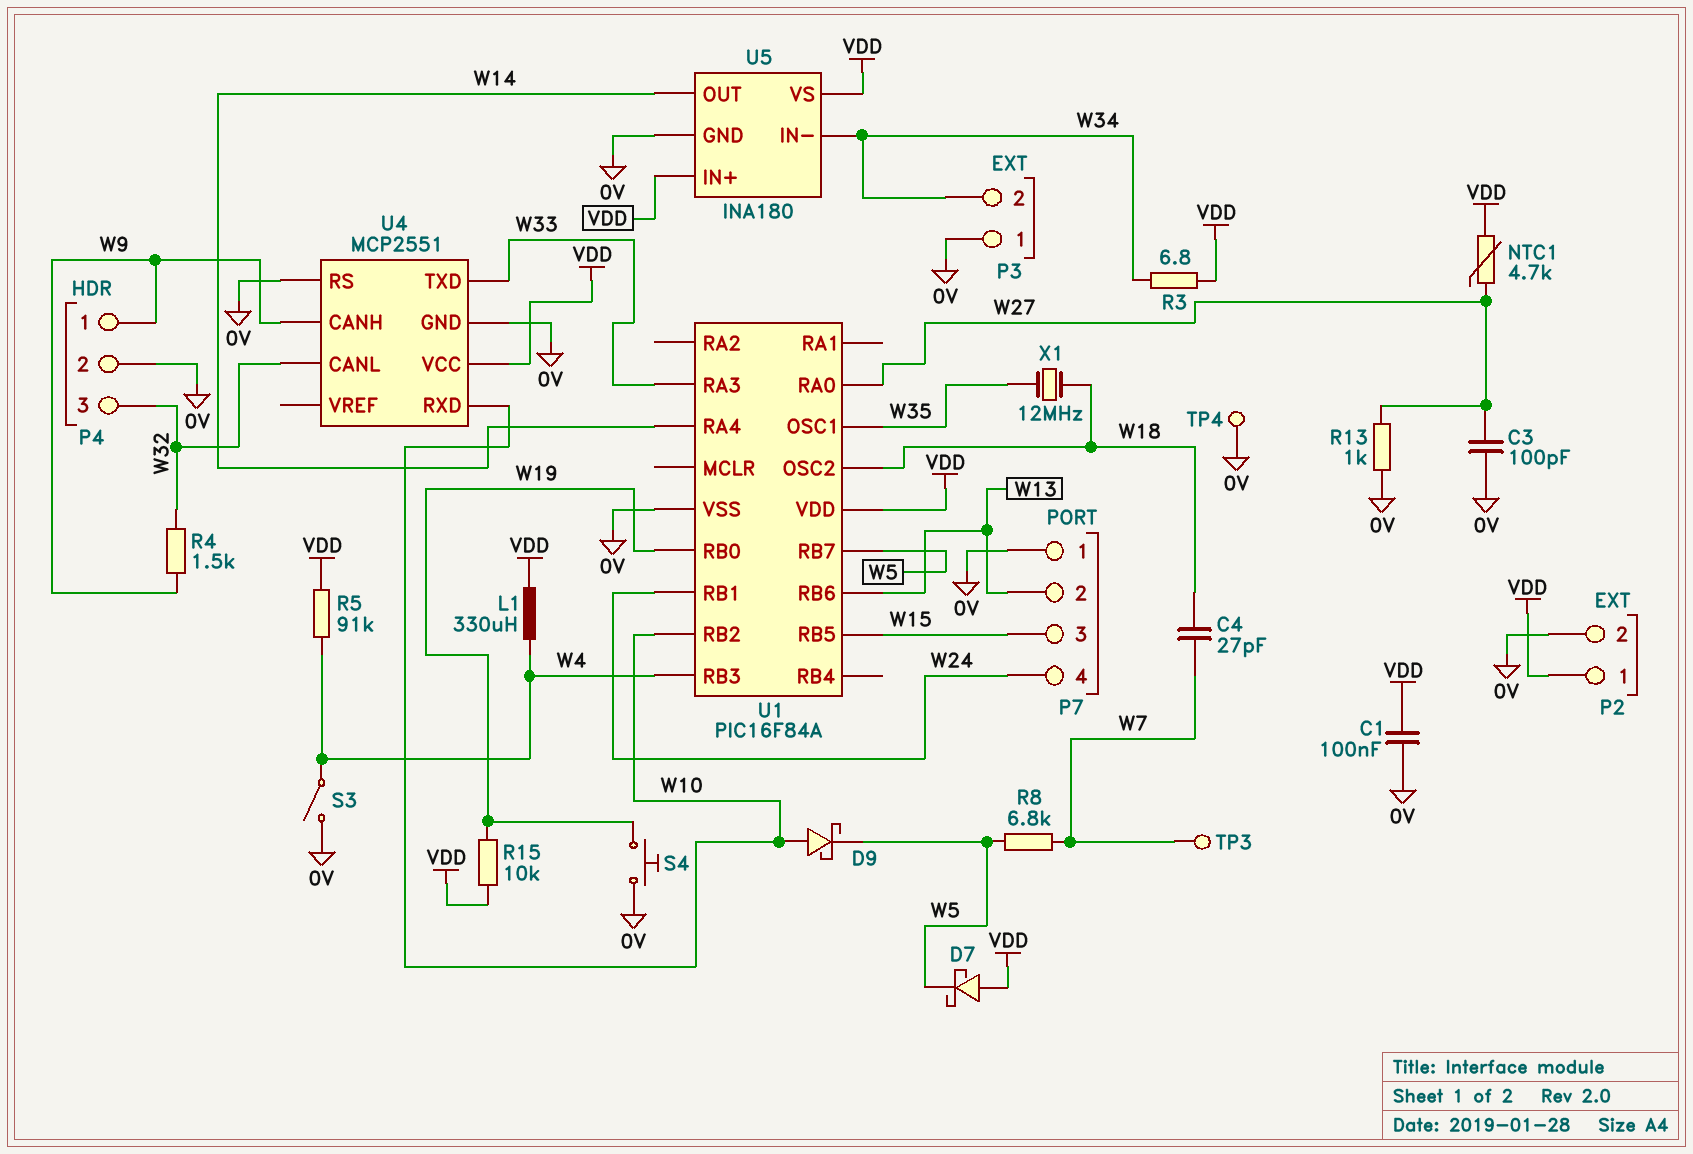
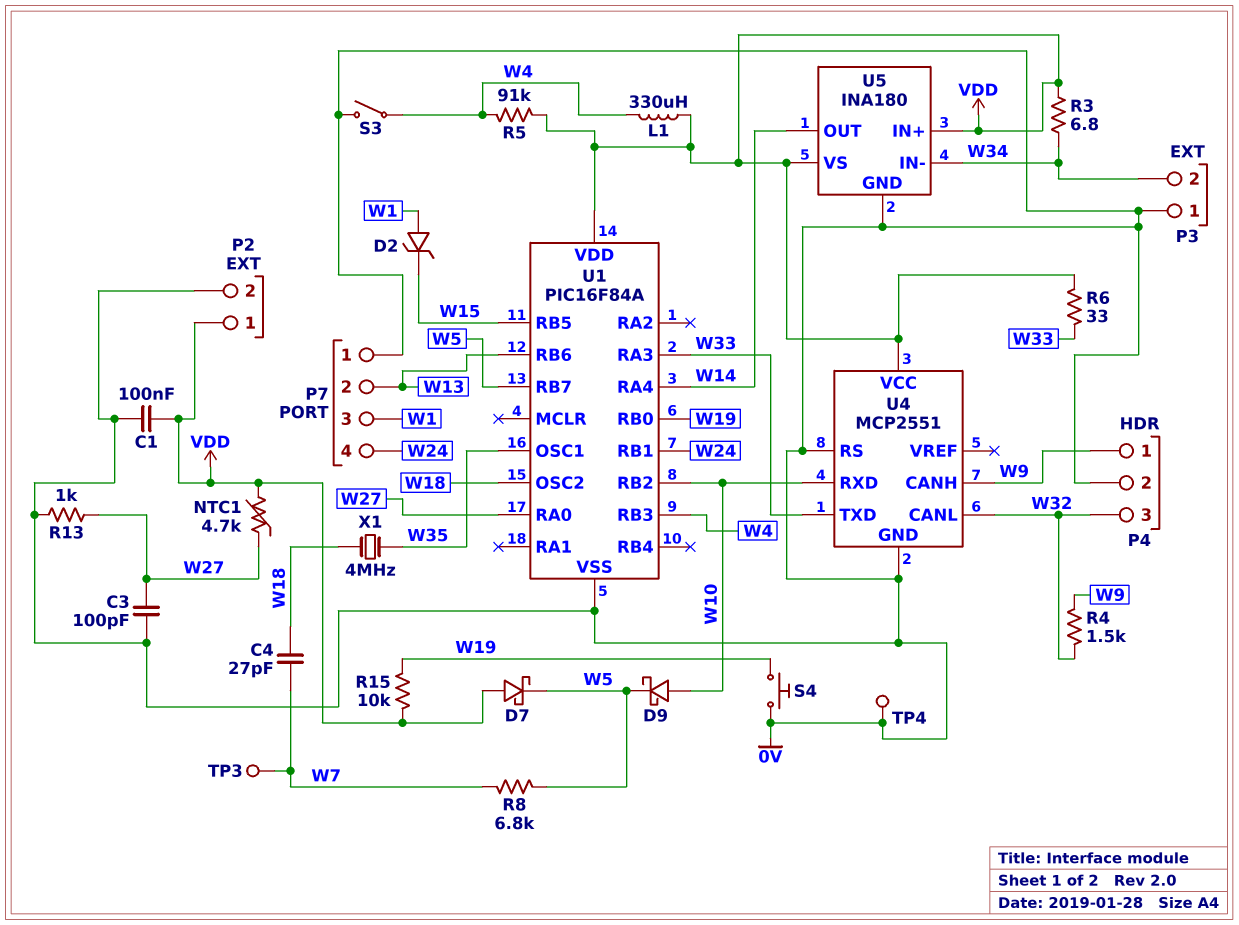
D2: none -> zener (A W1, K W15)
P7 pin 3: W15 -> W1
R6: none -> 33 (VDD, W33)
X1: 12MHz (W18, W35) -> 4MHz (W18, W35)

